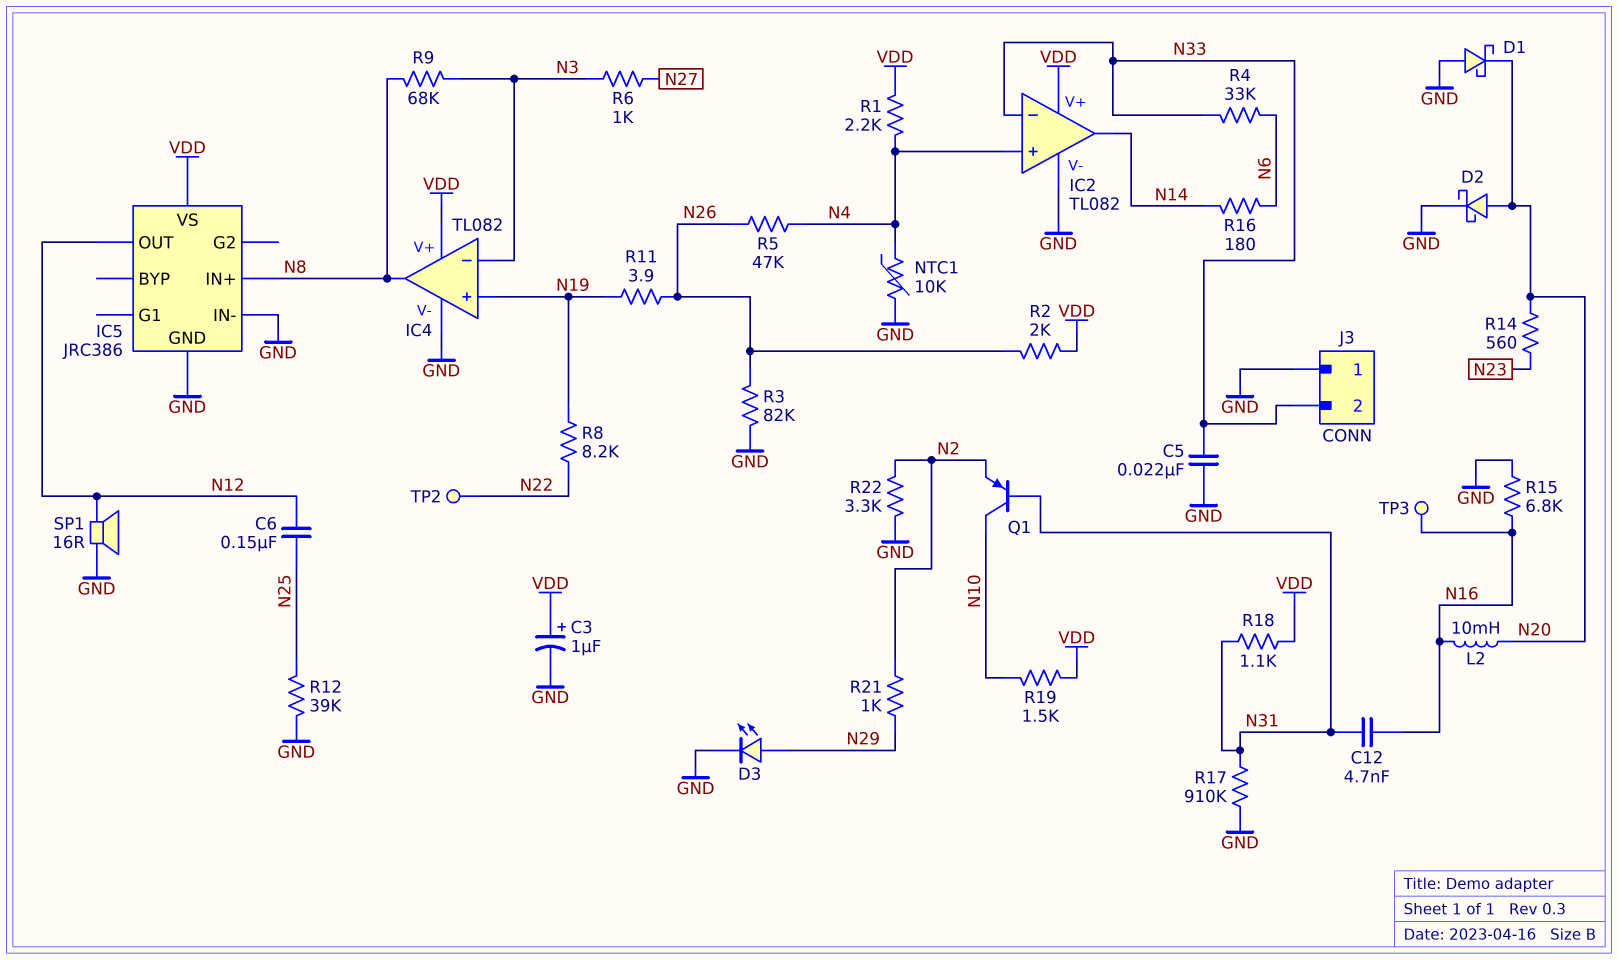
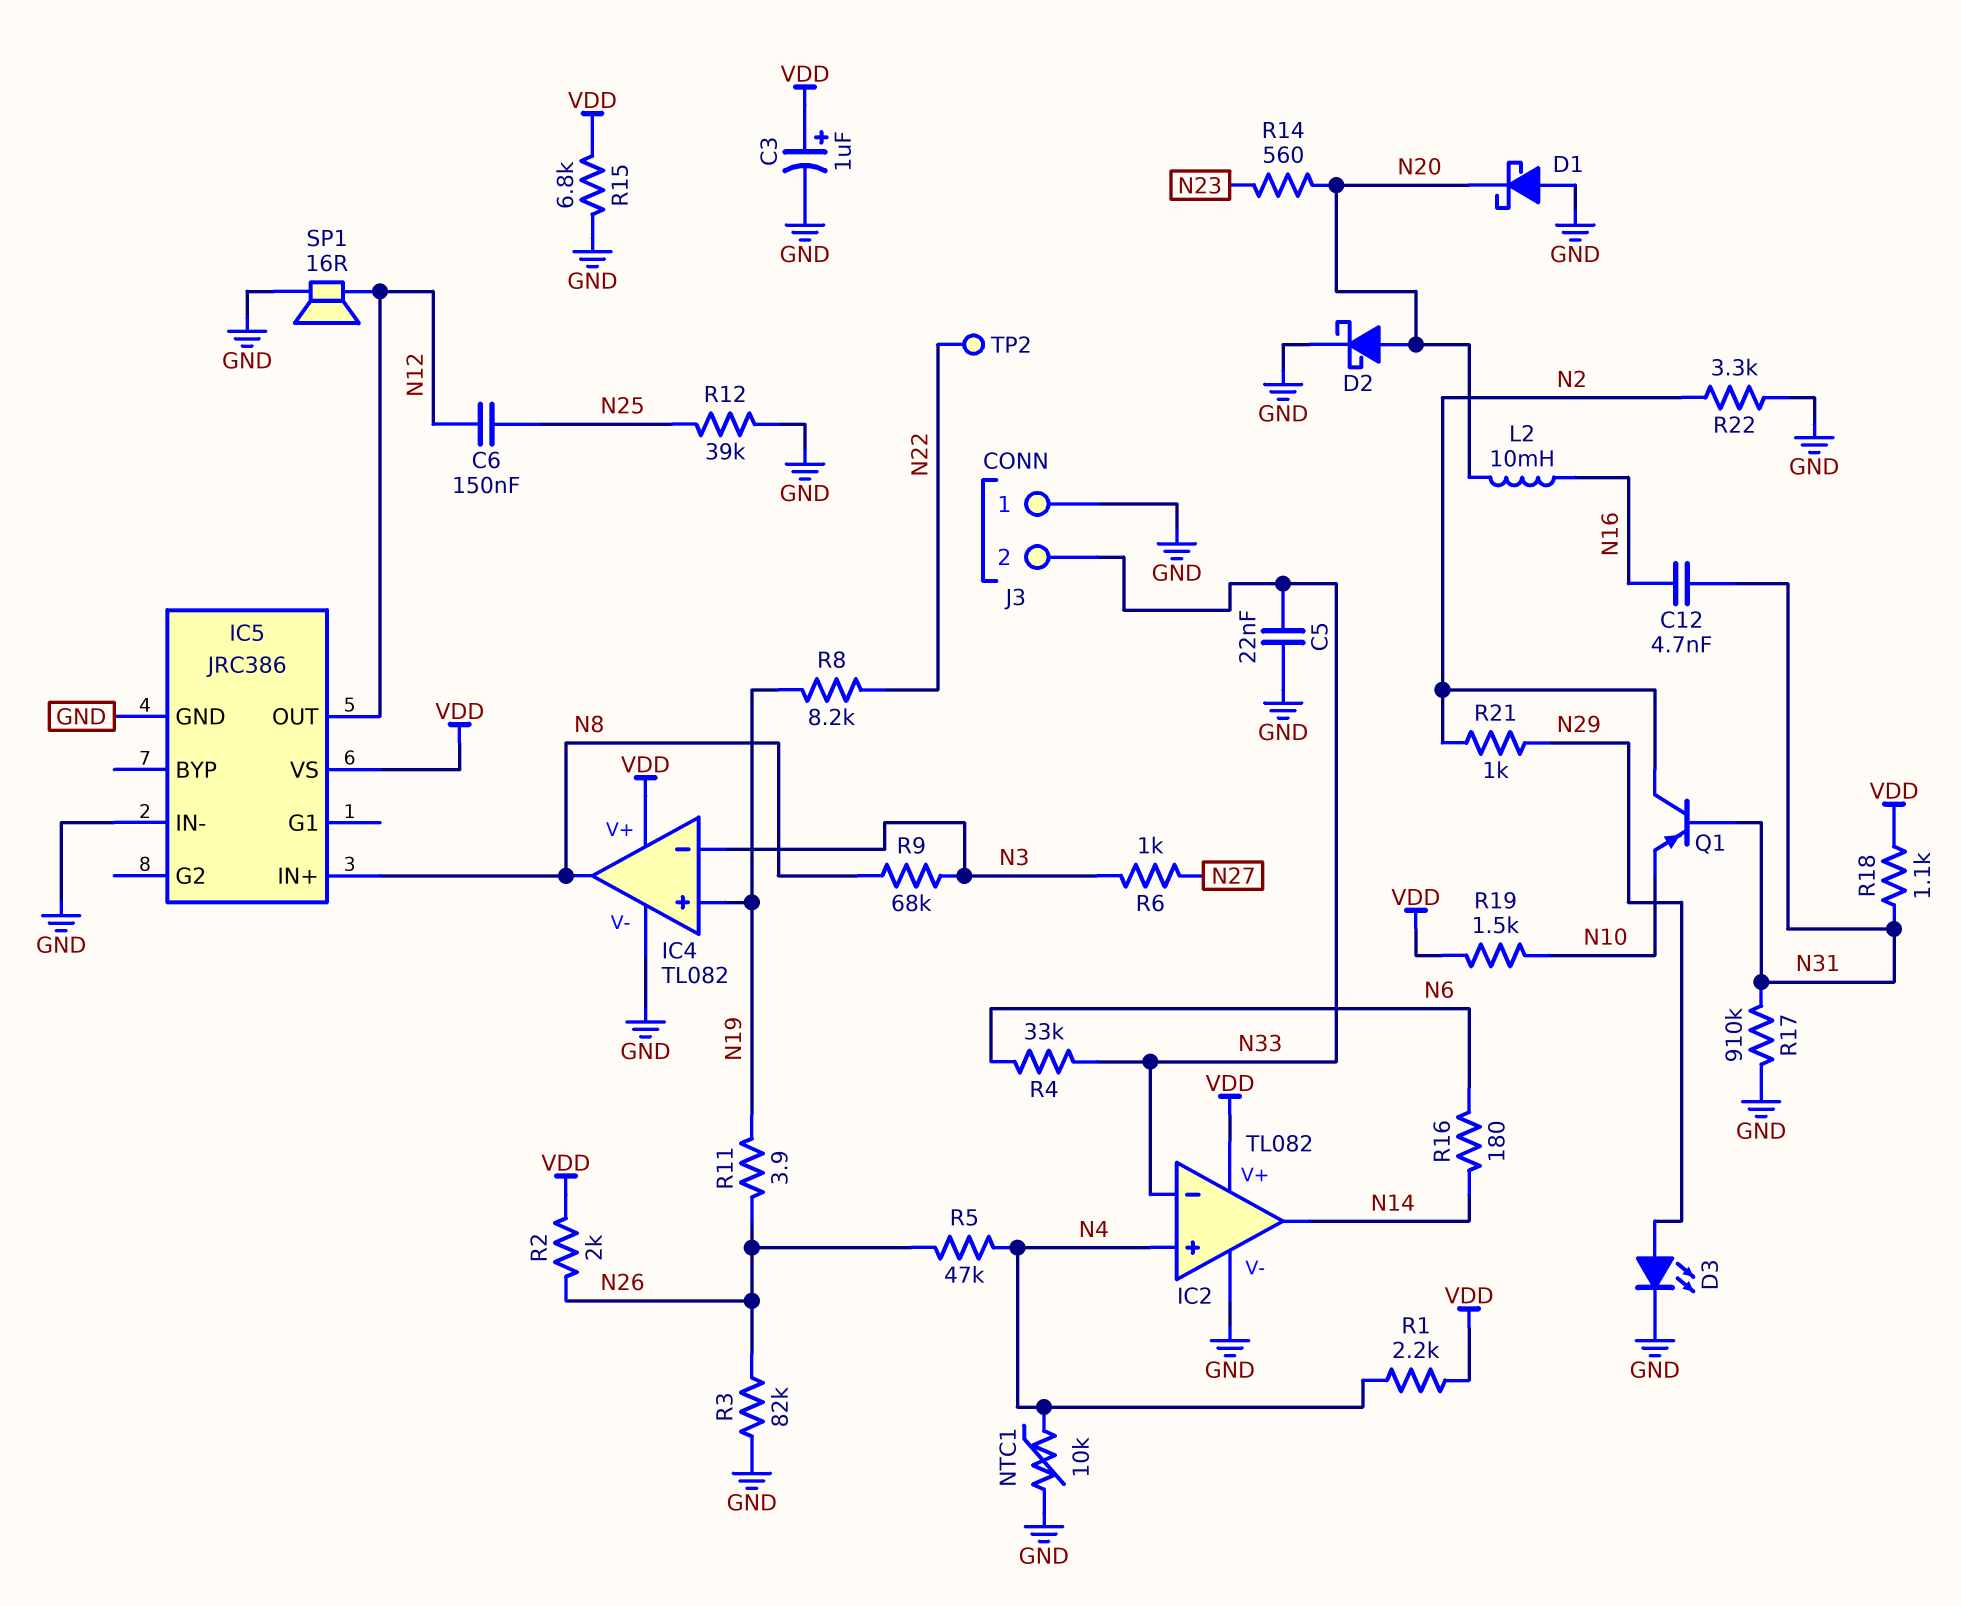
Q1: PNP (B N31, C N10, E N2) -> PNP (B N31, C N2, E N10)
R15: 6.8k (GND, N16) -> 6.8k (GND, VDD)
TP3: test point (N16) -> none

